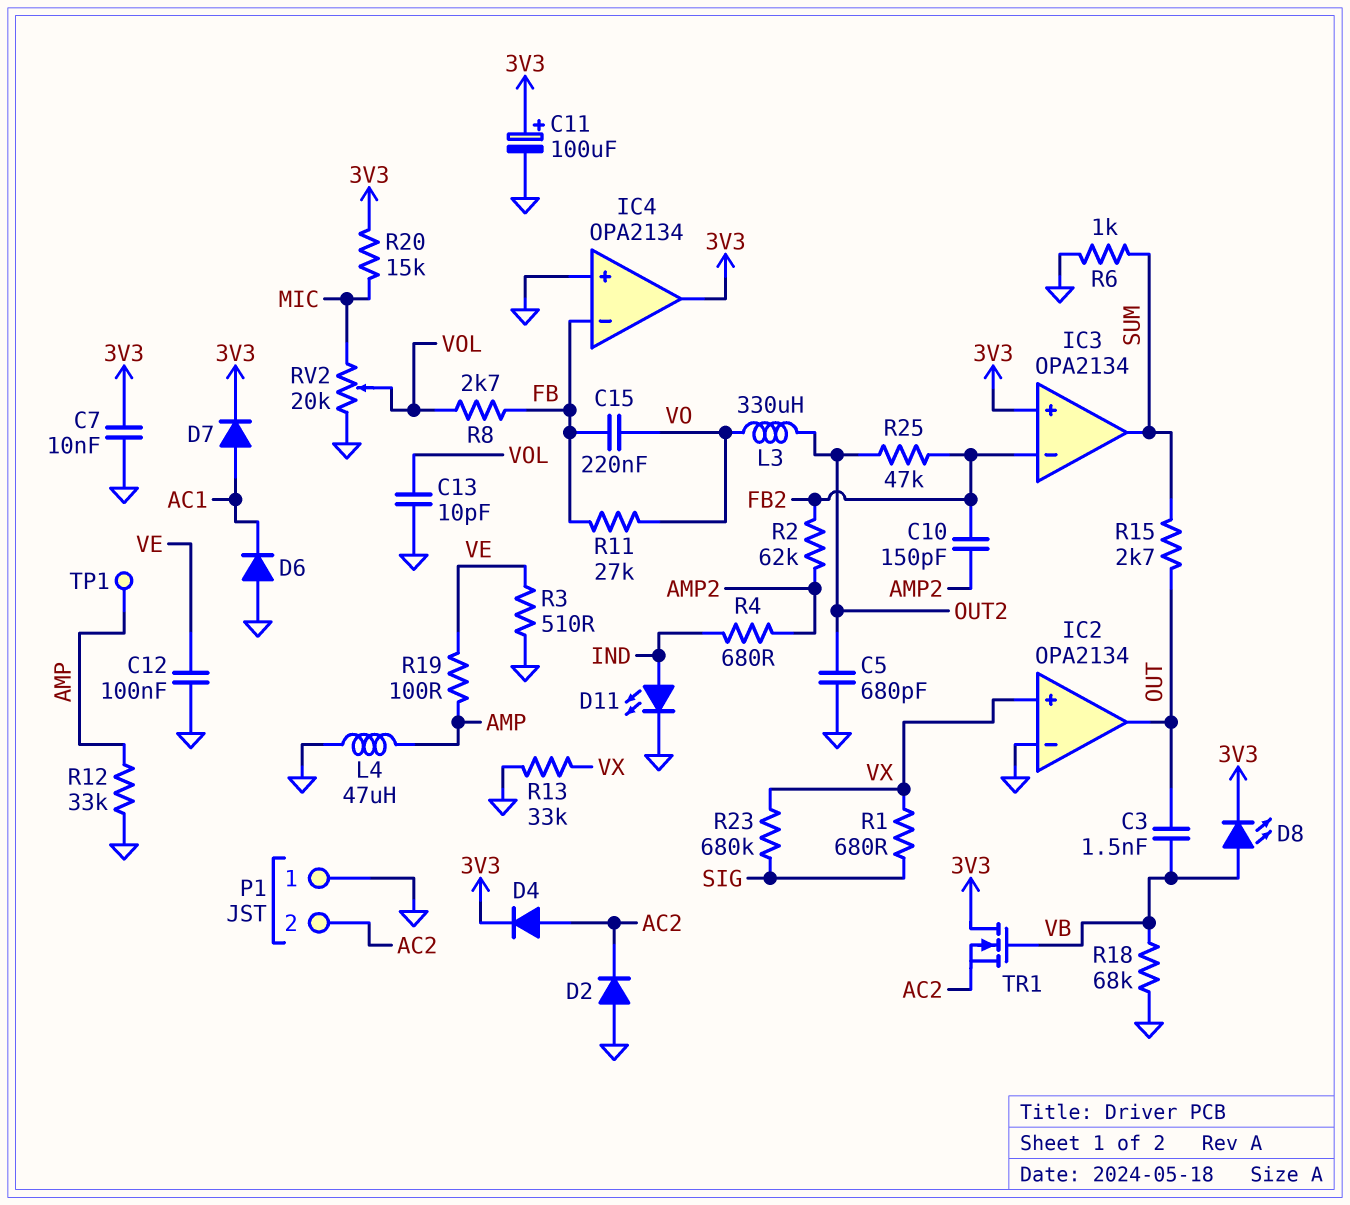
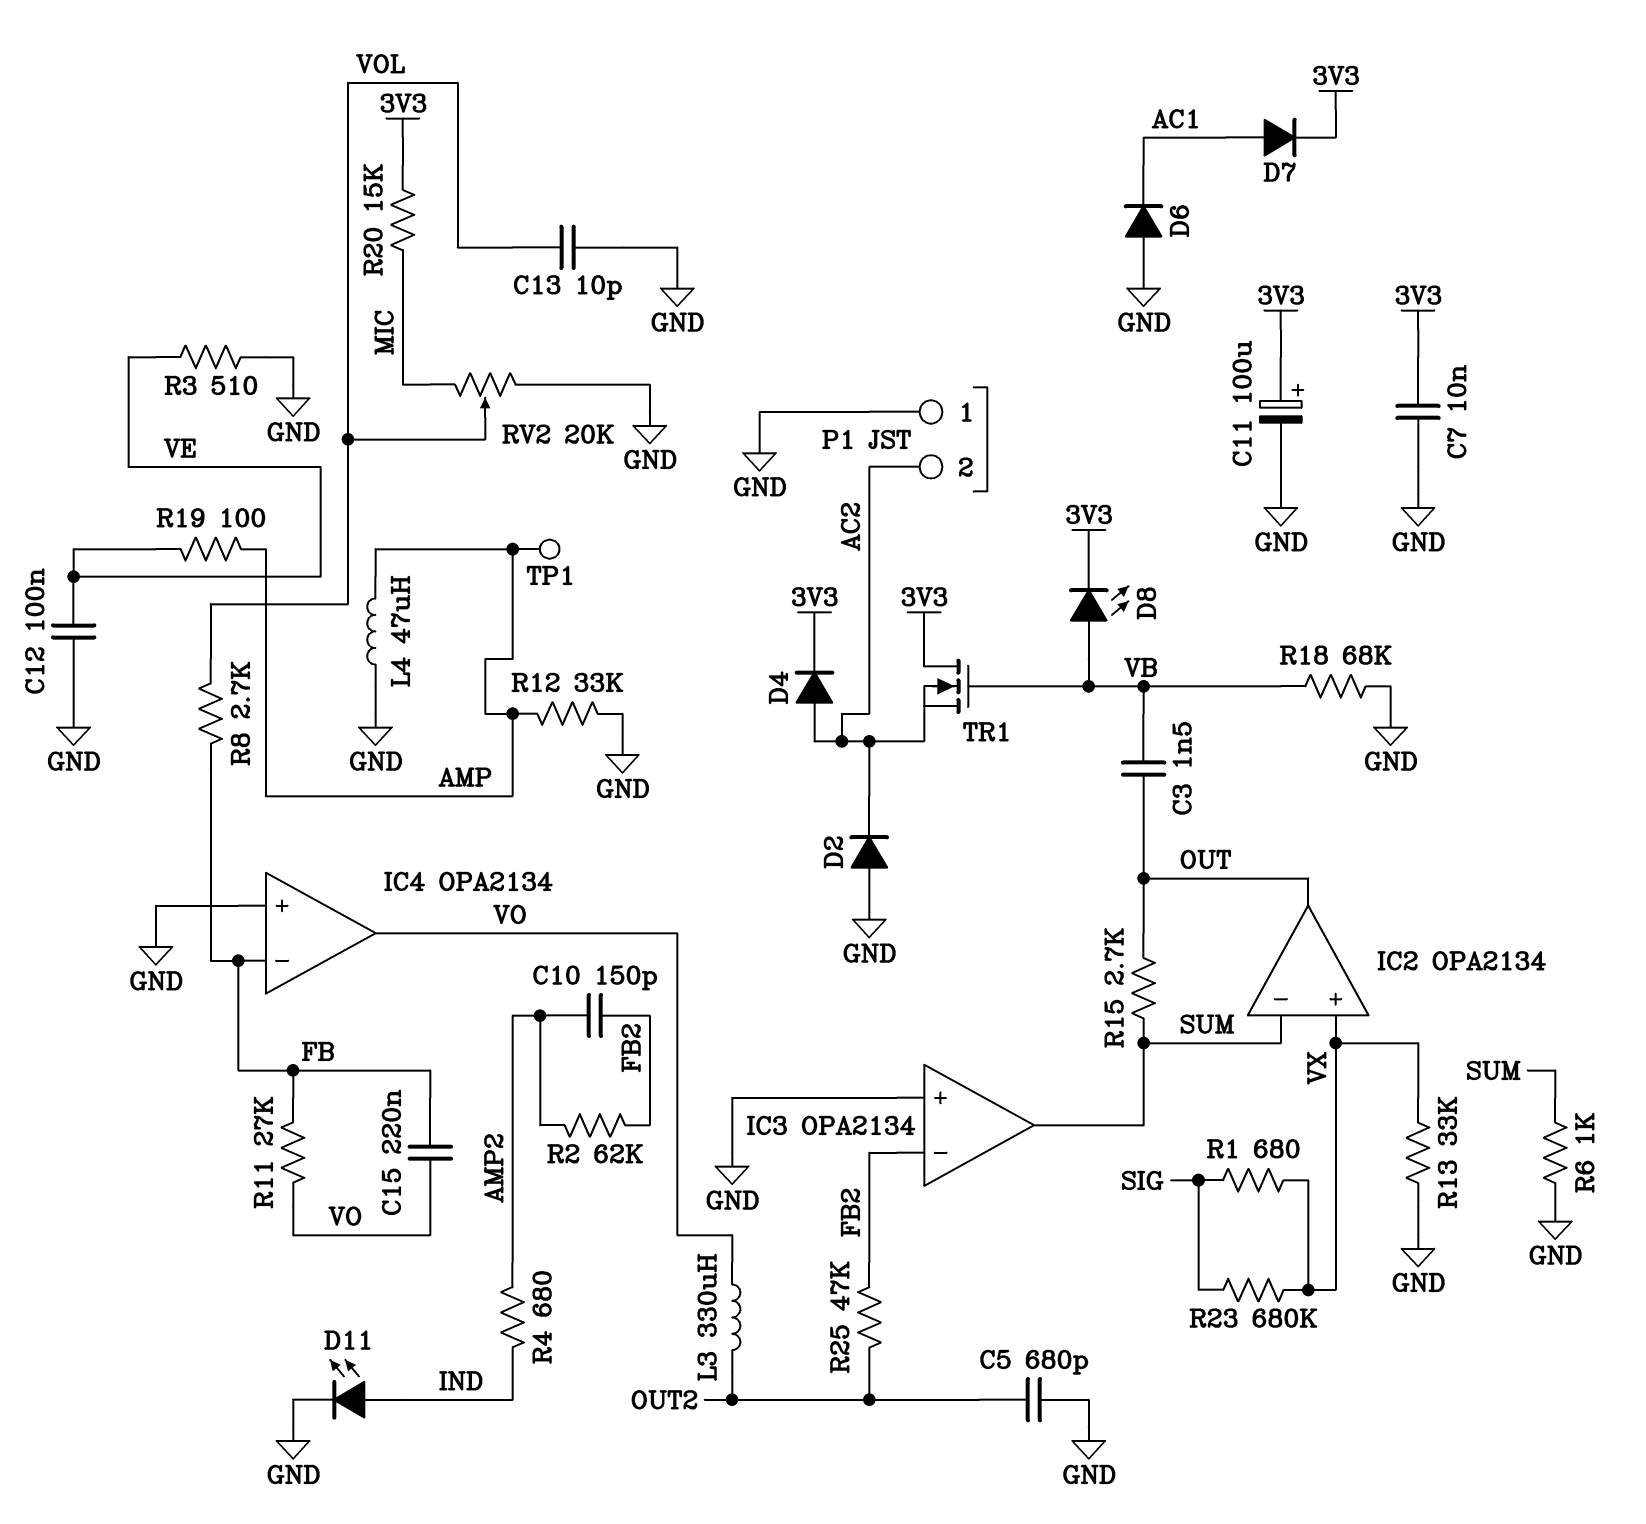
IC2 pin in-: GND -> SUM
IC3 pin in+: 3V3 -> GND
IC4 pin out: 3V3 -> VO

